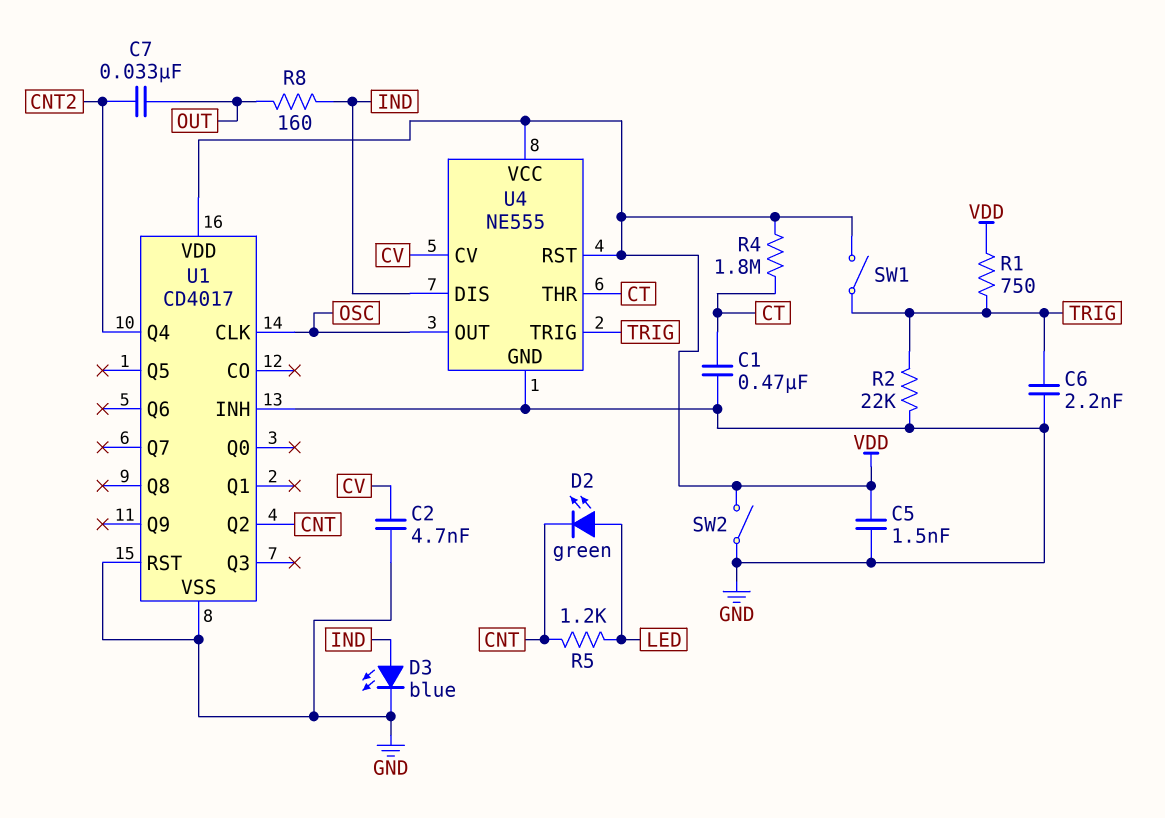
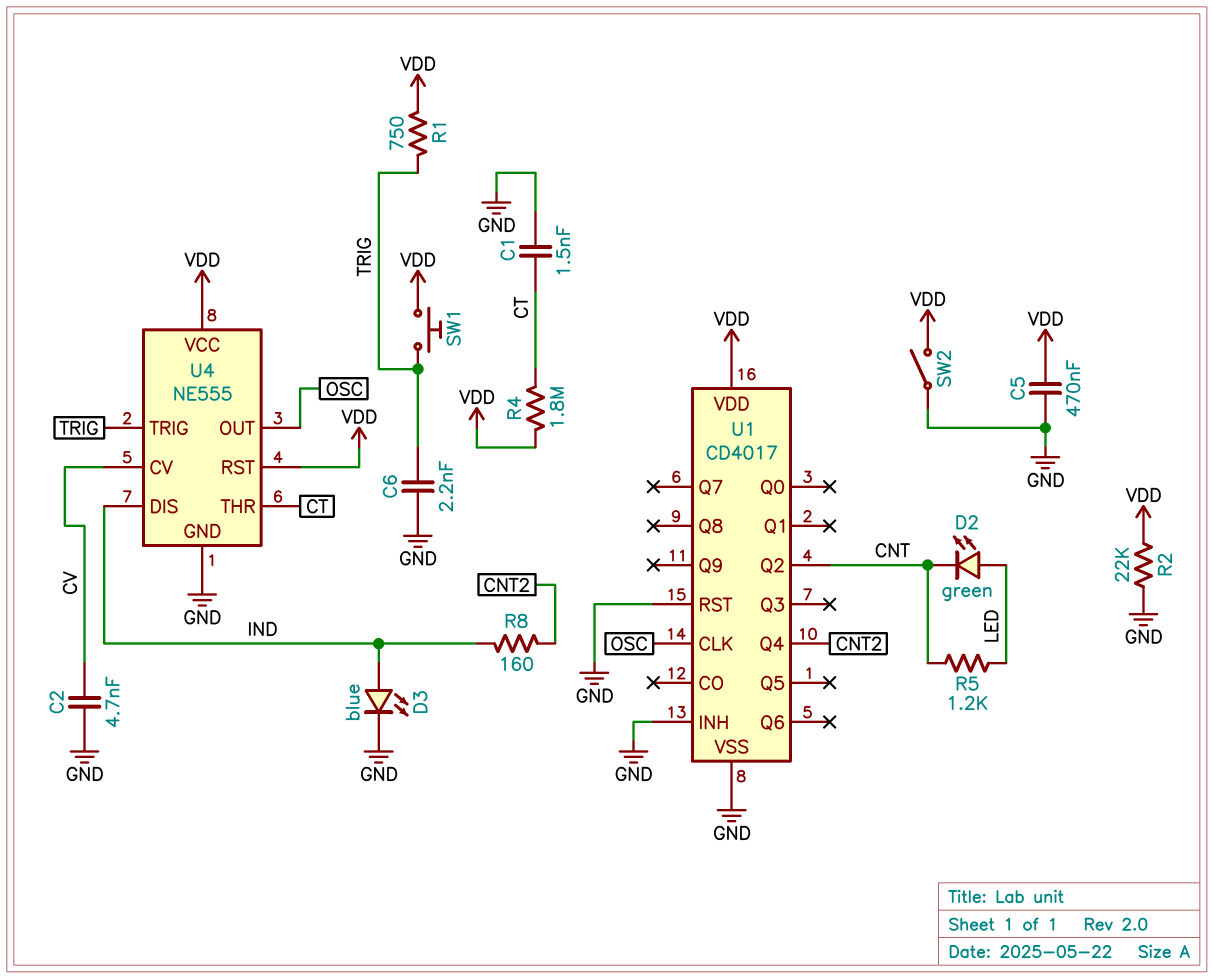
C1: 470nF (CT, GND) -> 1.5nF (CT, GND)
C5: 1.5nF (GND, VDD) -> 470nF (GND, VDD)
C7: 33nF (CNT2, OUT) -> none
R2: 22k (GND, TRIG) -> 22k (GND, VDD)
R8: 160 (IND, OUT) -> 160 (CNT2, IND)
SW1: switch (TRIG, VDD) -> button (TRIG, VDD)

